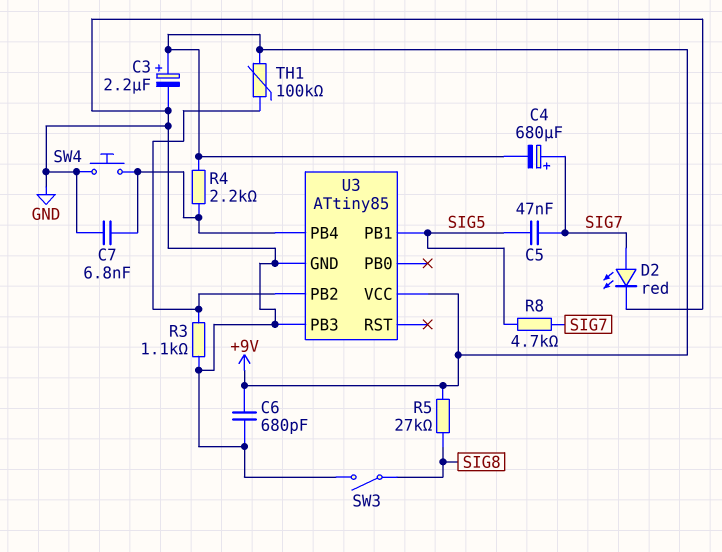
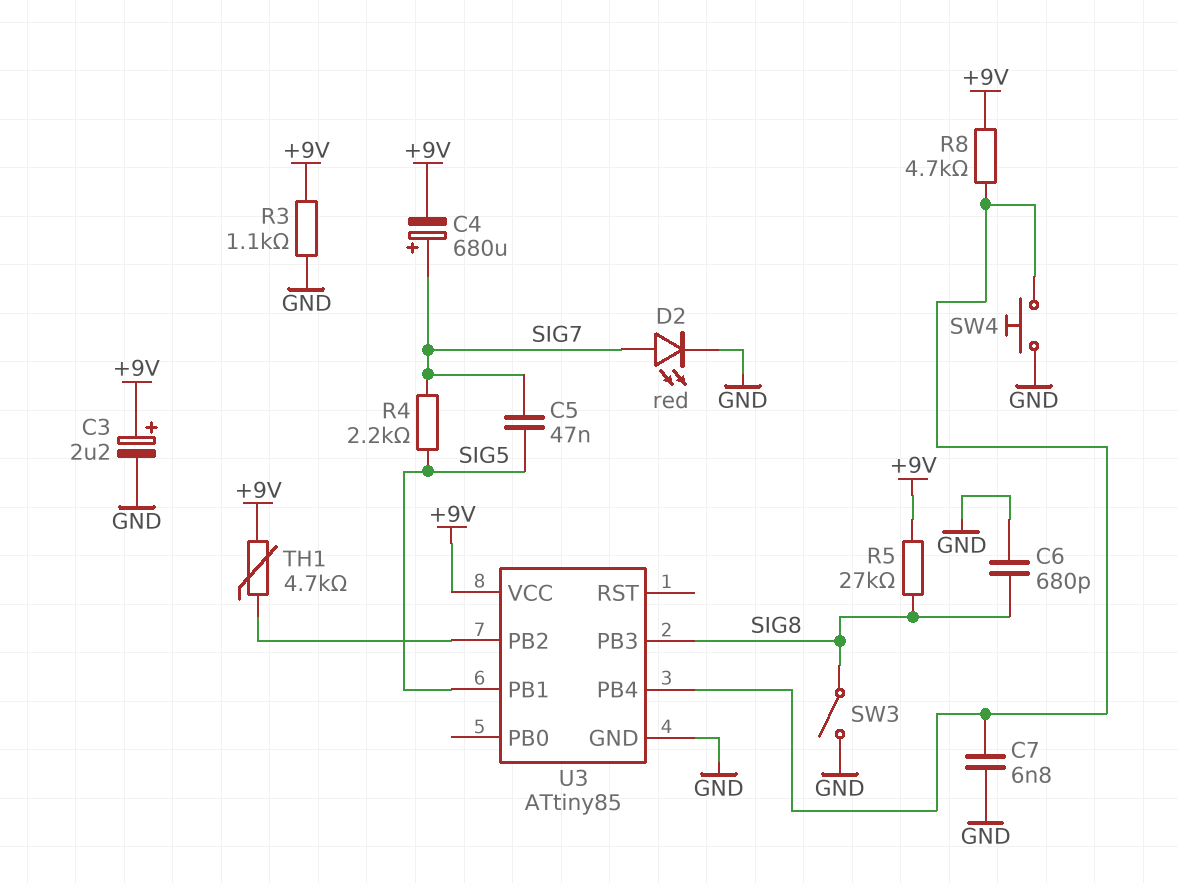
C6: 680pF (+9V, GND) -> 680pF (GND, SIG8)
R3: 1.1k (GND, U3/PB2) -> 1.1k (+9V, GND)
R4: 2.2k (+9V, U3/PB4) -> 2.2k (SIG5, SIG7)
R8: 4.7k (SIG5, SIG7) -> 4.7k (+9V, U3/PB4)
TH1: 100k (+9V, U3/PB2) -> 4.7k (+9V, U3/PB2)
U3 pin PB3: GND -> SIG8

